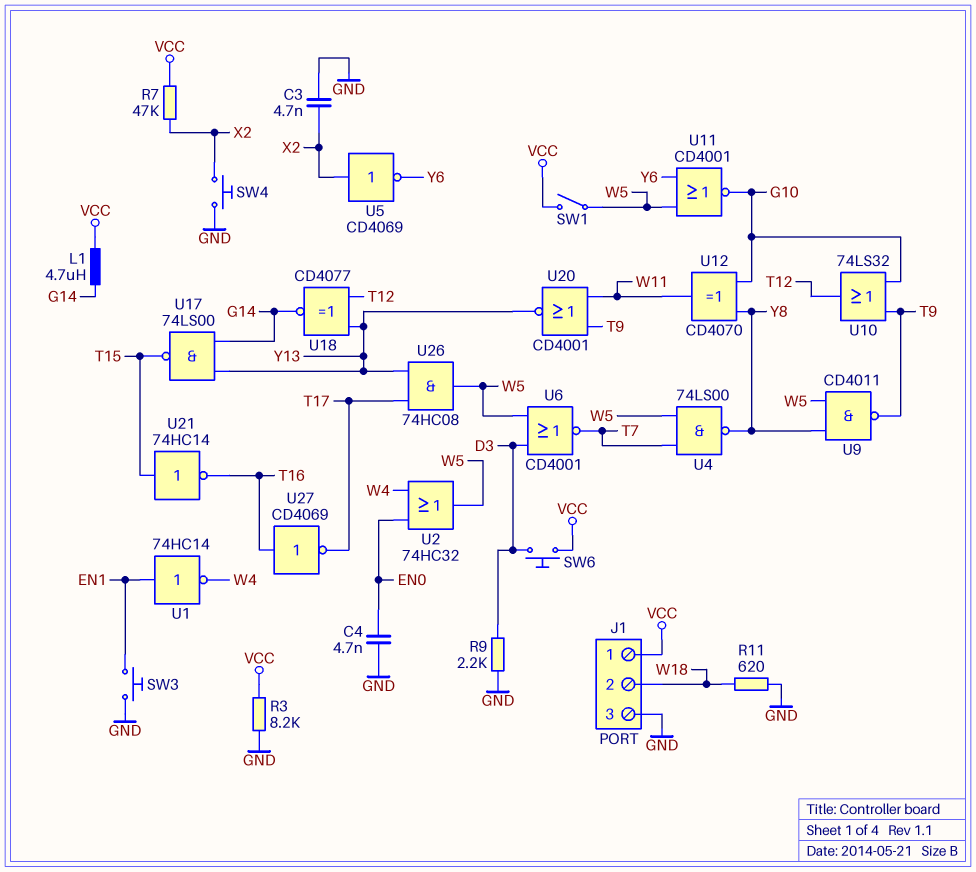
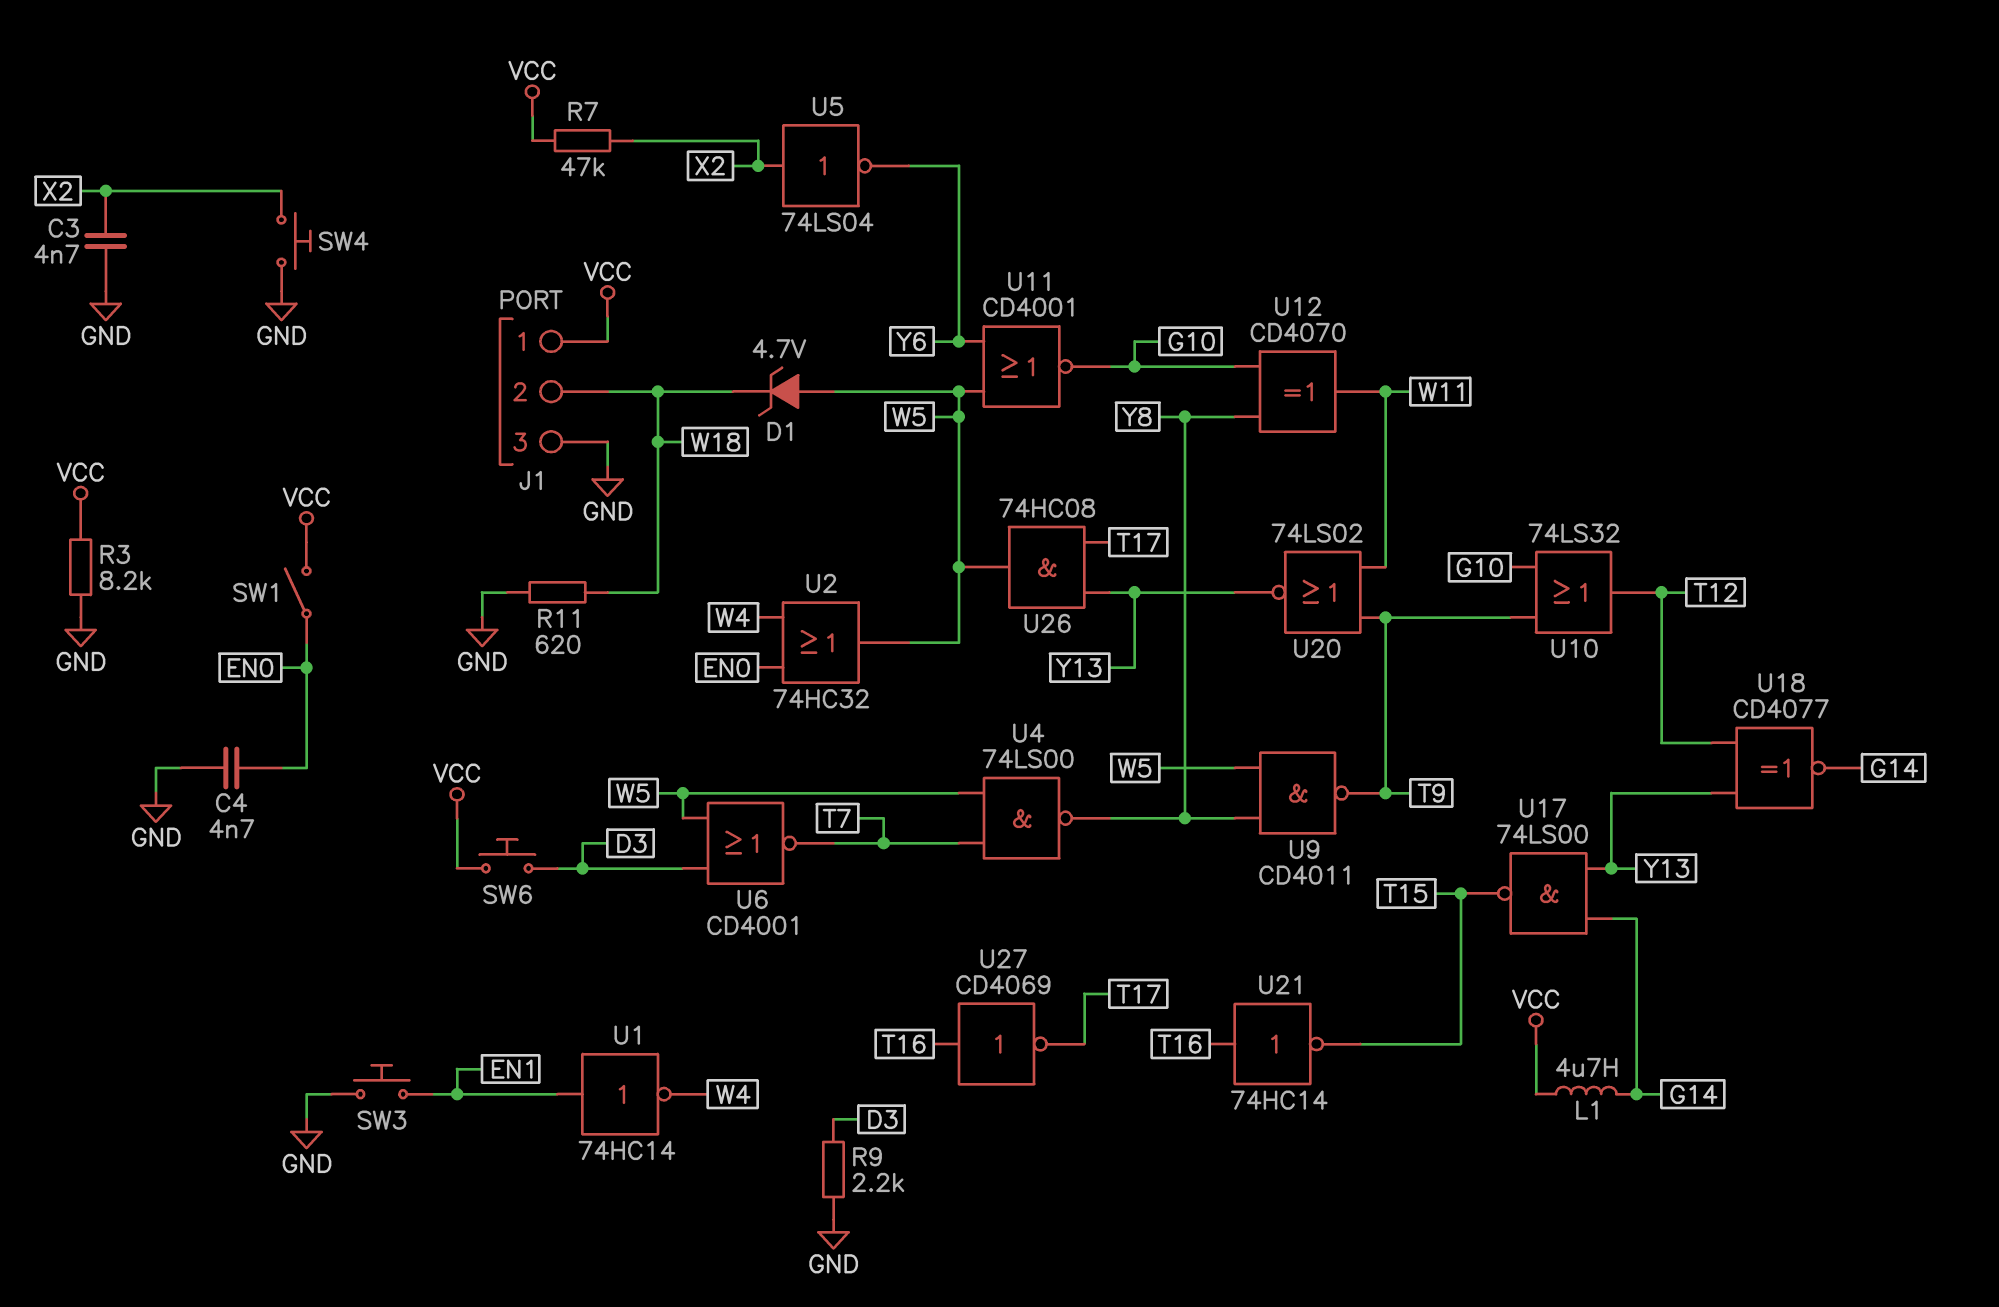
D1: none -> zener 4.7V (A W5, K W18)
SW1: switch (VCC, W5) -> switch (EN0, VCC)
U5: NOT CD4069 (in X2, out Y6) -> NOT 74LS04 (in X2, out Y6)
U20: NOR CD4001 (in T9, in W11, out Y13) -> NOR 74LS02 (in T9, in W11, out Y13)
U21: NOT 74HC14 (in T15, out T16) -> NOT 74HC14 (in T16, out T15)

